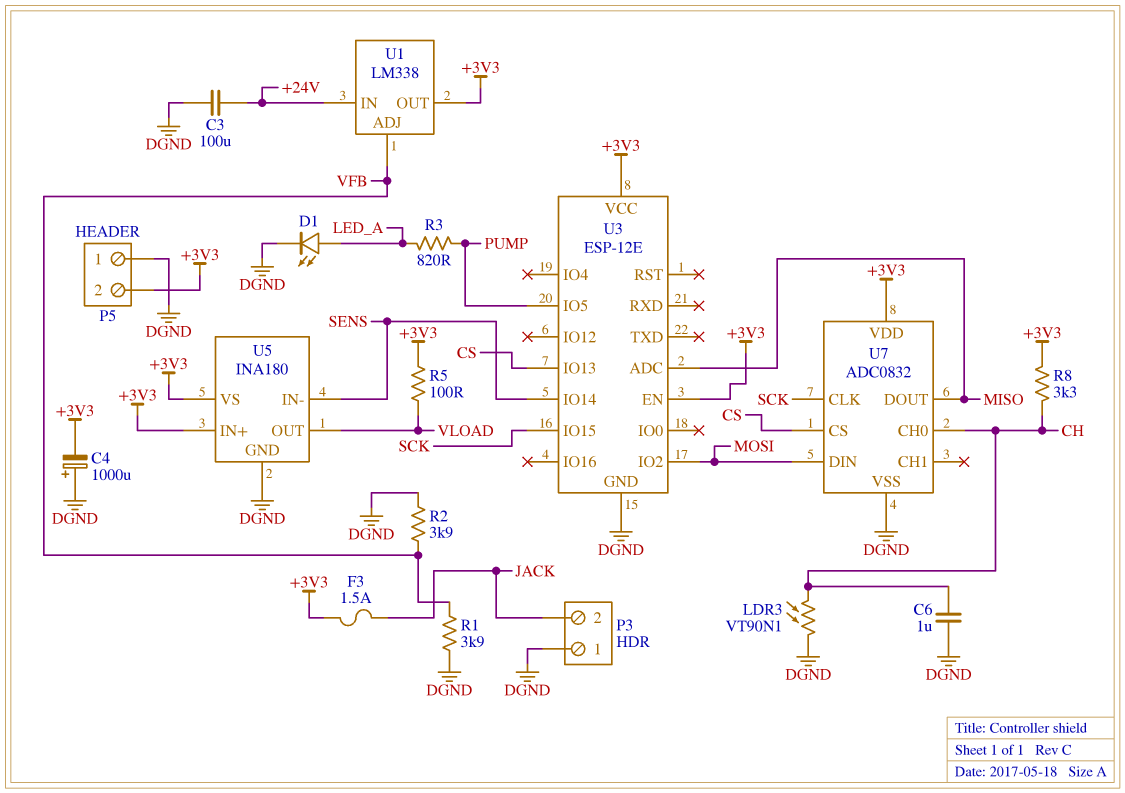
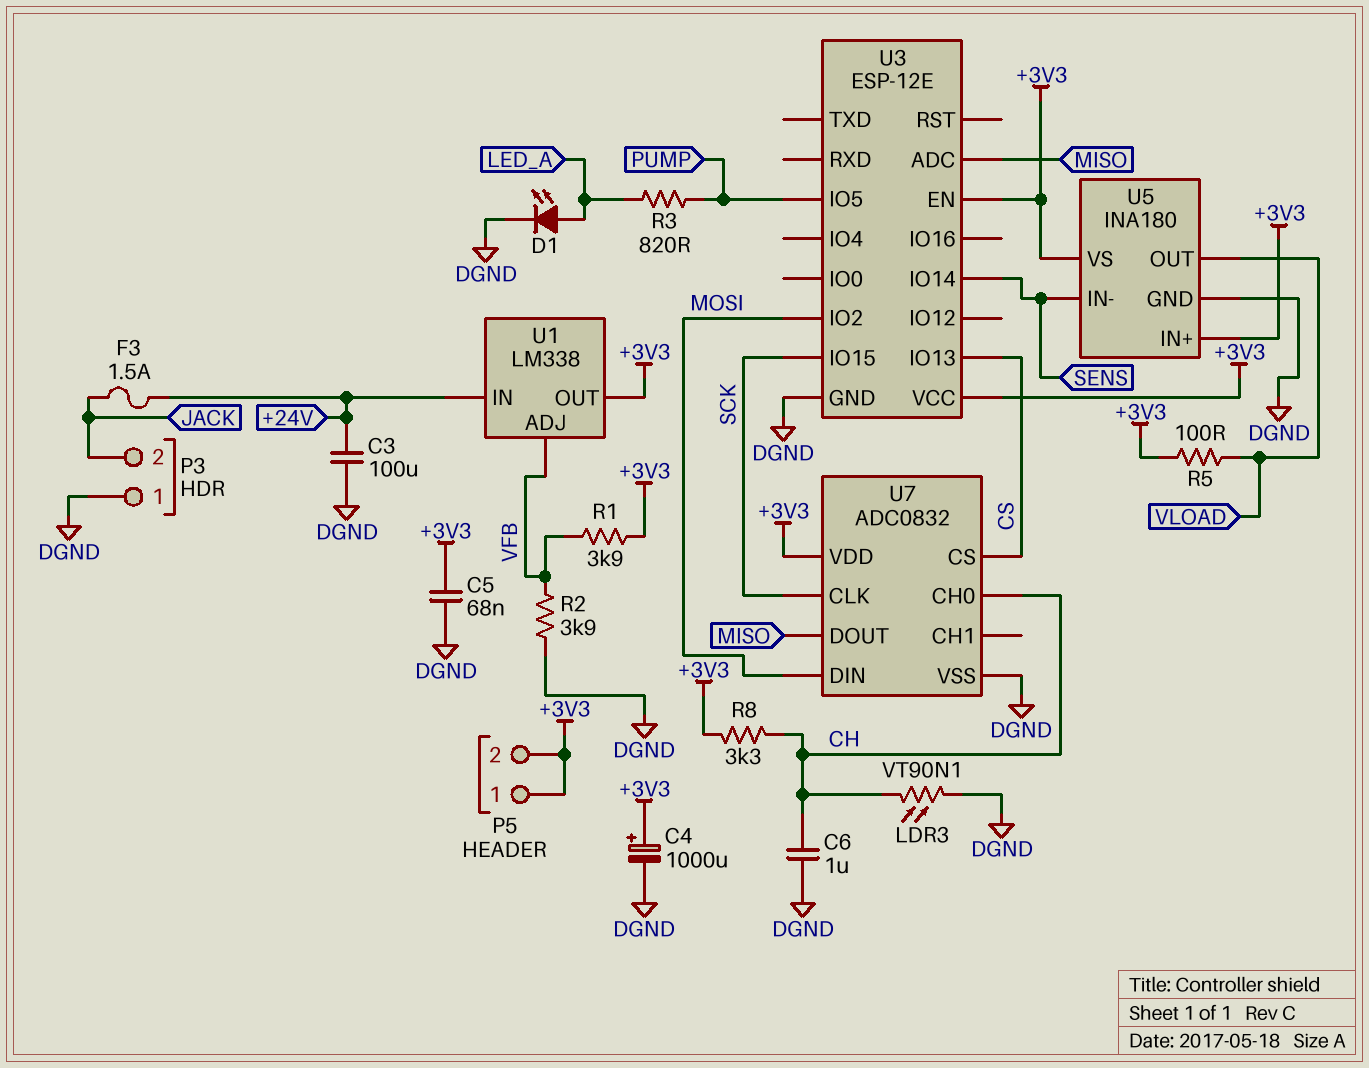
C4: 1000uF (plus DGND, minus +3V3) -> 1000uF (plus +3V3, minus DGND)
C5: none -> 68nF (+3V3, DGND)
F3: 1.5A (+3V3, JACK) -> 1.5A (+24V, JACK)
P5 pin 1: DGND -> +3V3
R1: 3.9k (DGND, VFB) -> 3.9k (+3V3, VFB)

